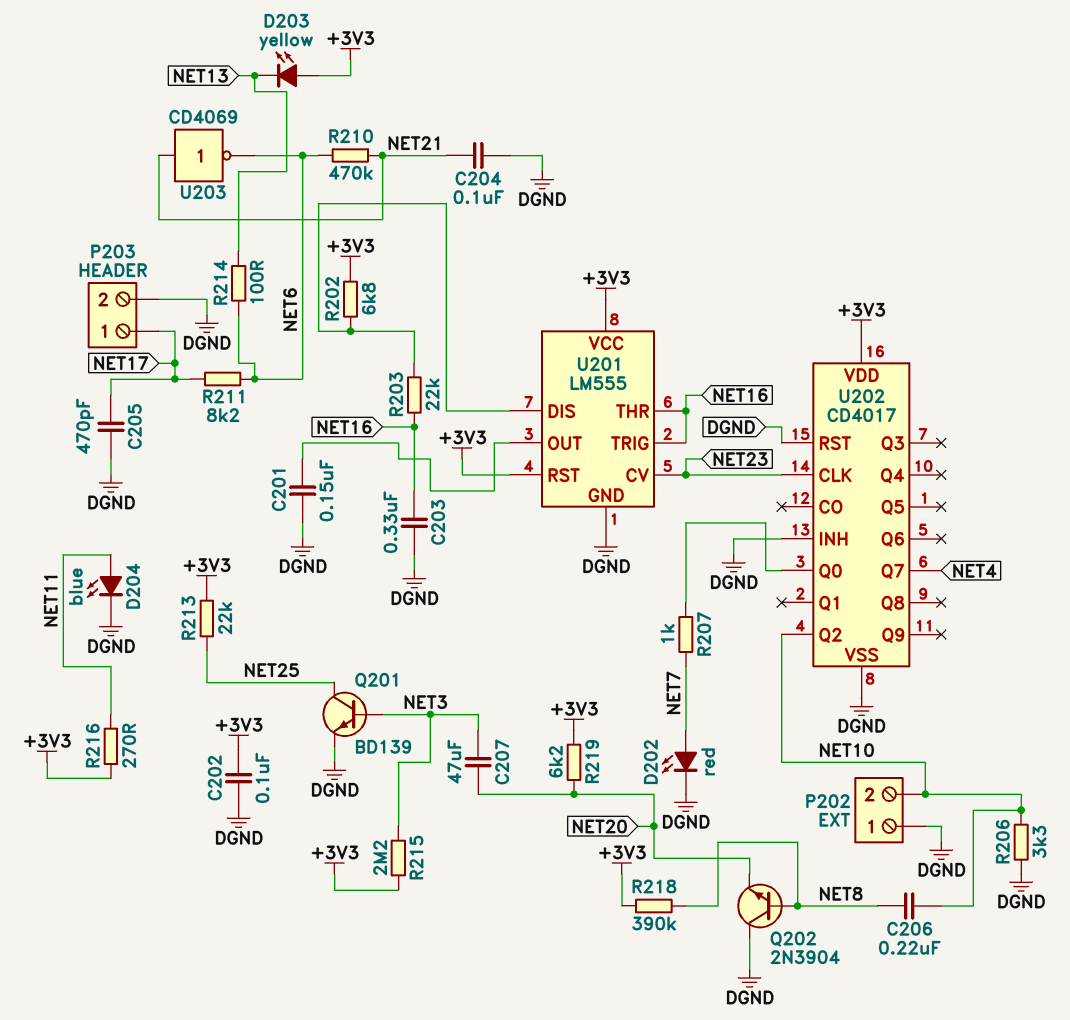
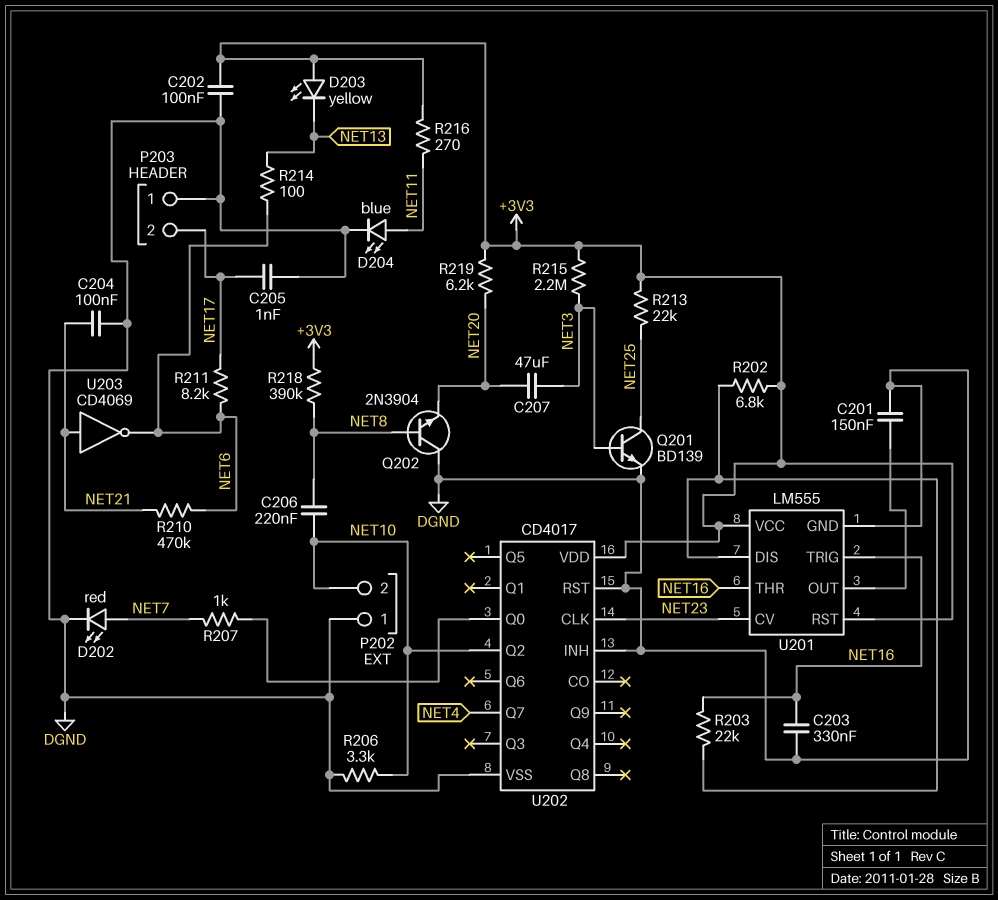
C205: 470pF (DGND, NET17) -> 1nF (DGND, NET17)
P203 pin 1: NET17 -> DGND
P203 pin 2: DGND -> NET17

